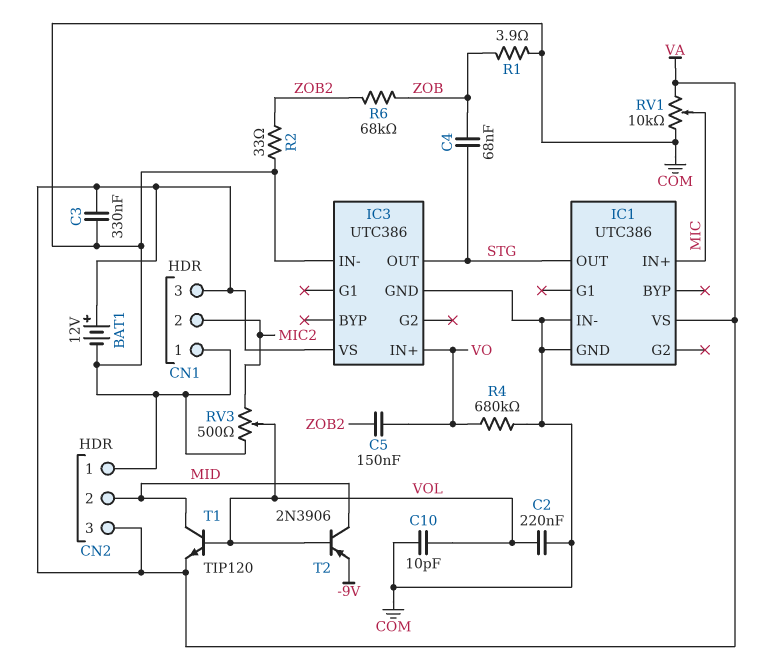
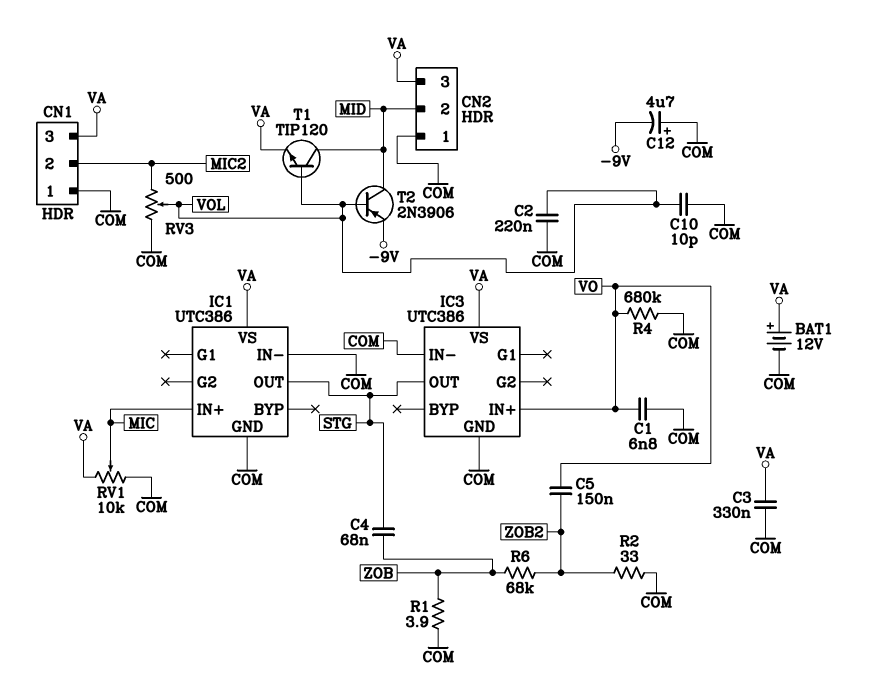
C1: none -> 6.8nF (COM, VO)
C12: none -> 4.7uF (plus COM, minus -9V)

